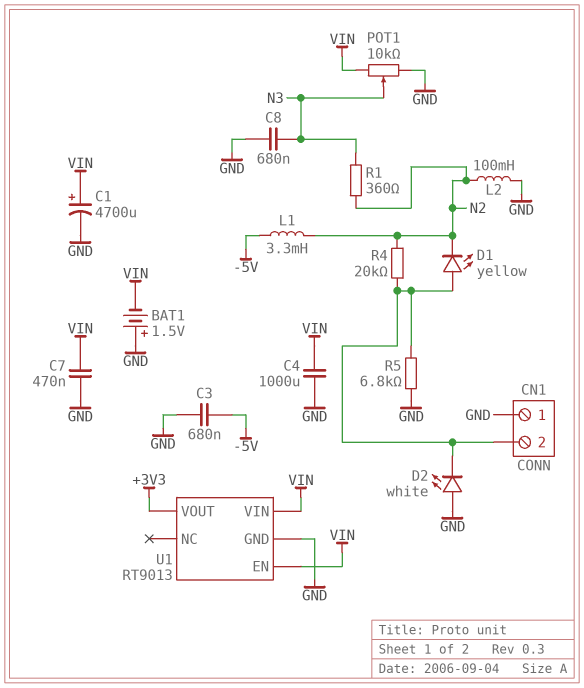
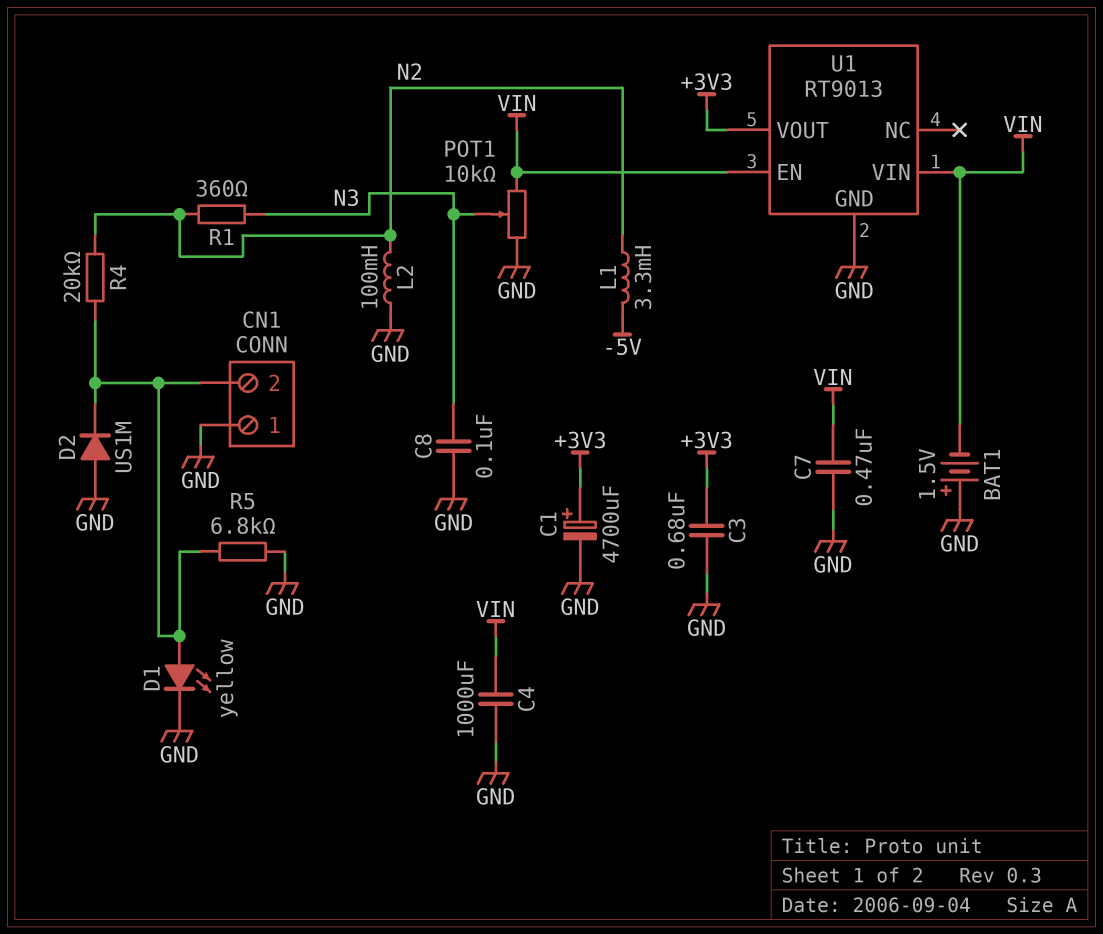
C1: 4700uF (plus VIN, minus GND) -> 4700uF (plus +3V3, minus GND)
C3: 680nF (-5V, GND) -> 680nF (+3V3, GND)
C8: 680nF (GND, N3) -> 100nF (GND, N3)
D1: LED yellow (A CN1/2, K N2) -> LED yellow (A CN1/2, K GND)
D2: LED white (A GND, K CN1/2) -> diode US1M (A GND, K CN1/2)

